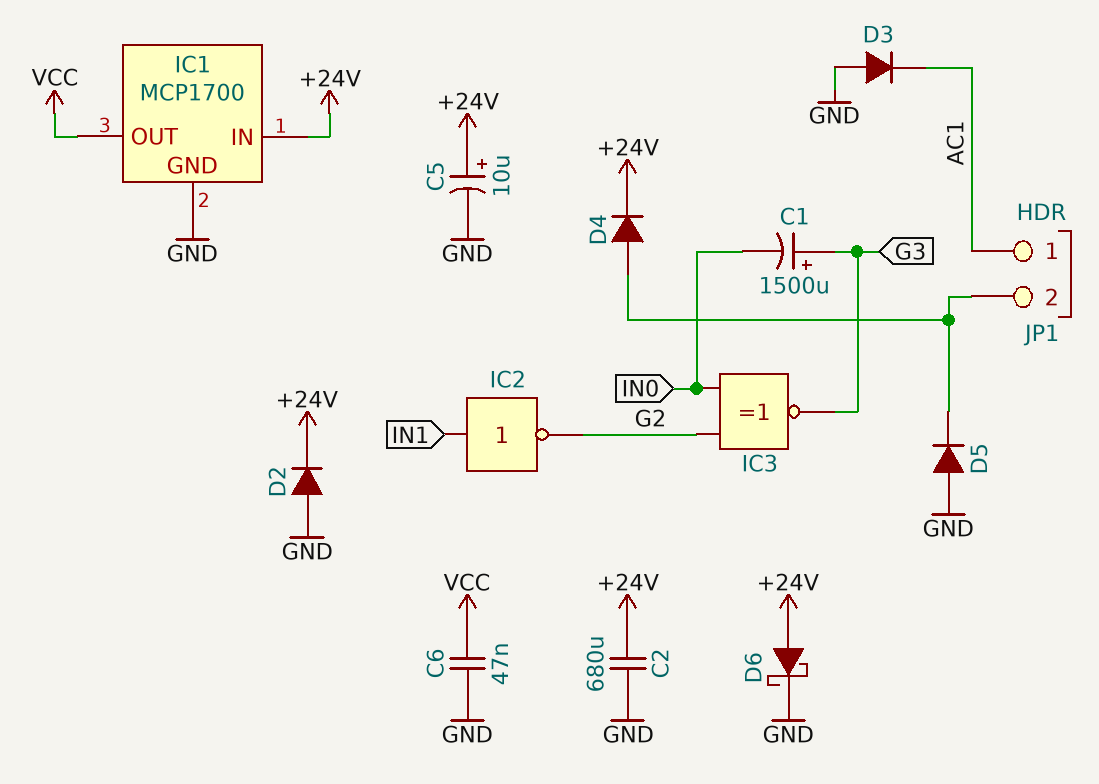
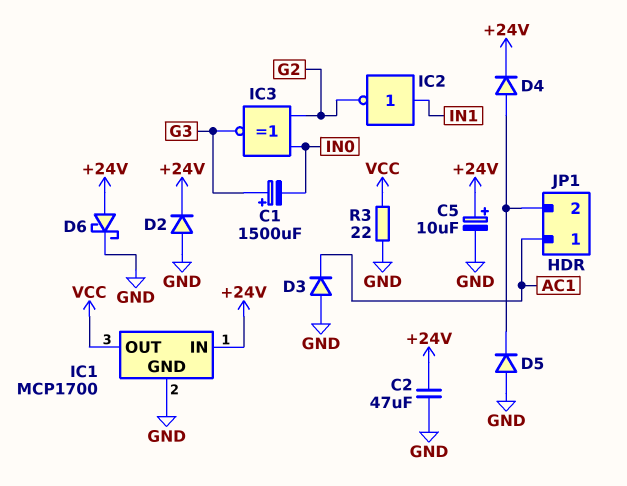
C2: 680uF (+24V, GND) -> 47uF (+24V, GND)
C6: 47nF (GND, VCC) -> none
R3: none -> 22 (GND, VCC)

